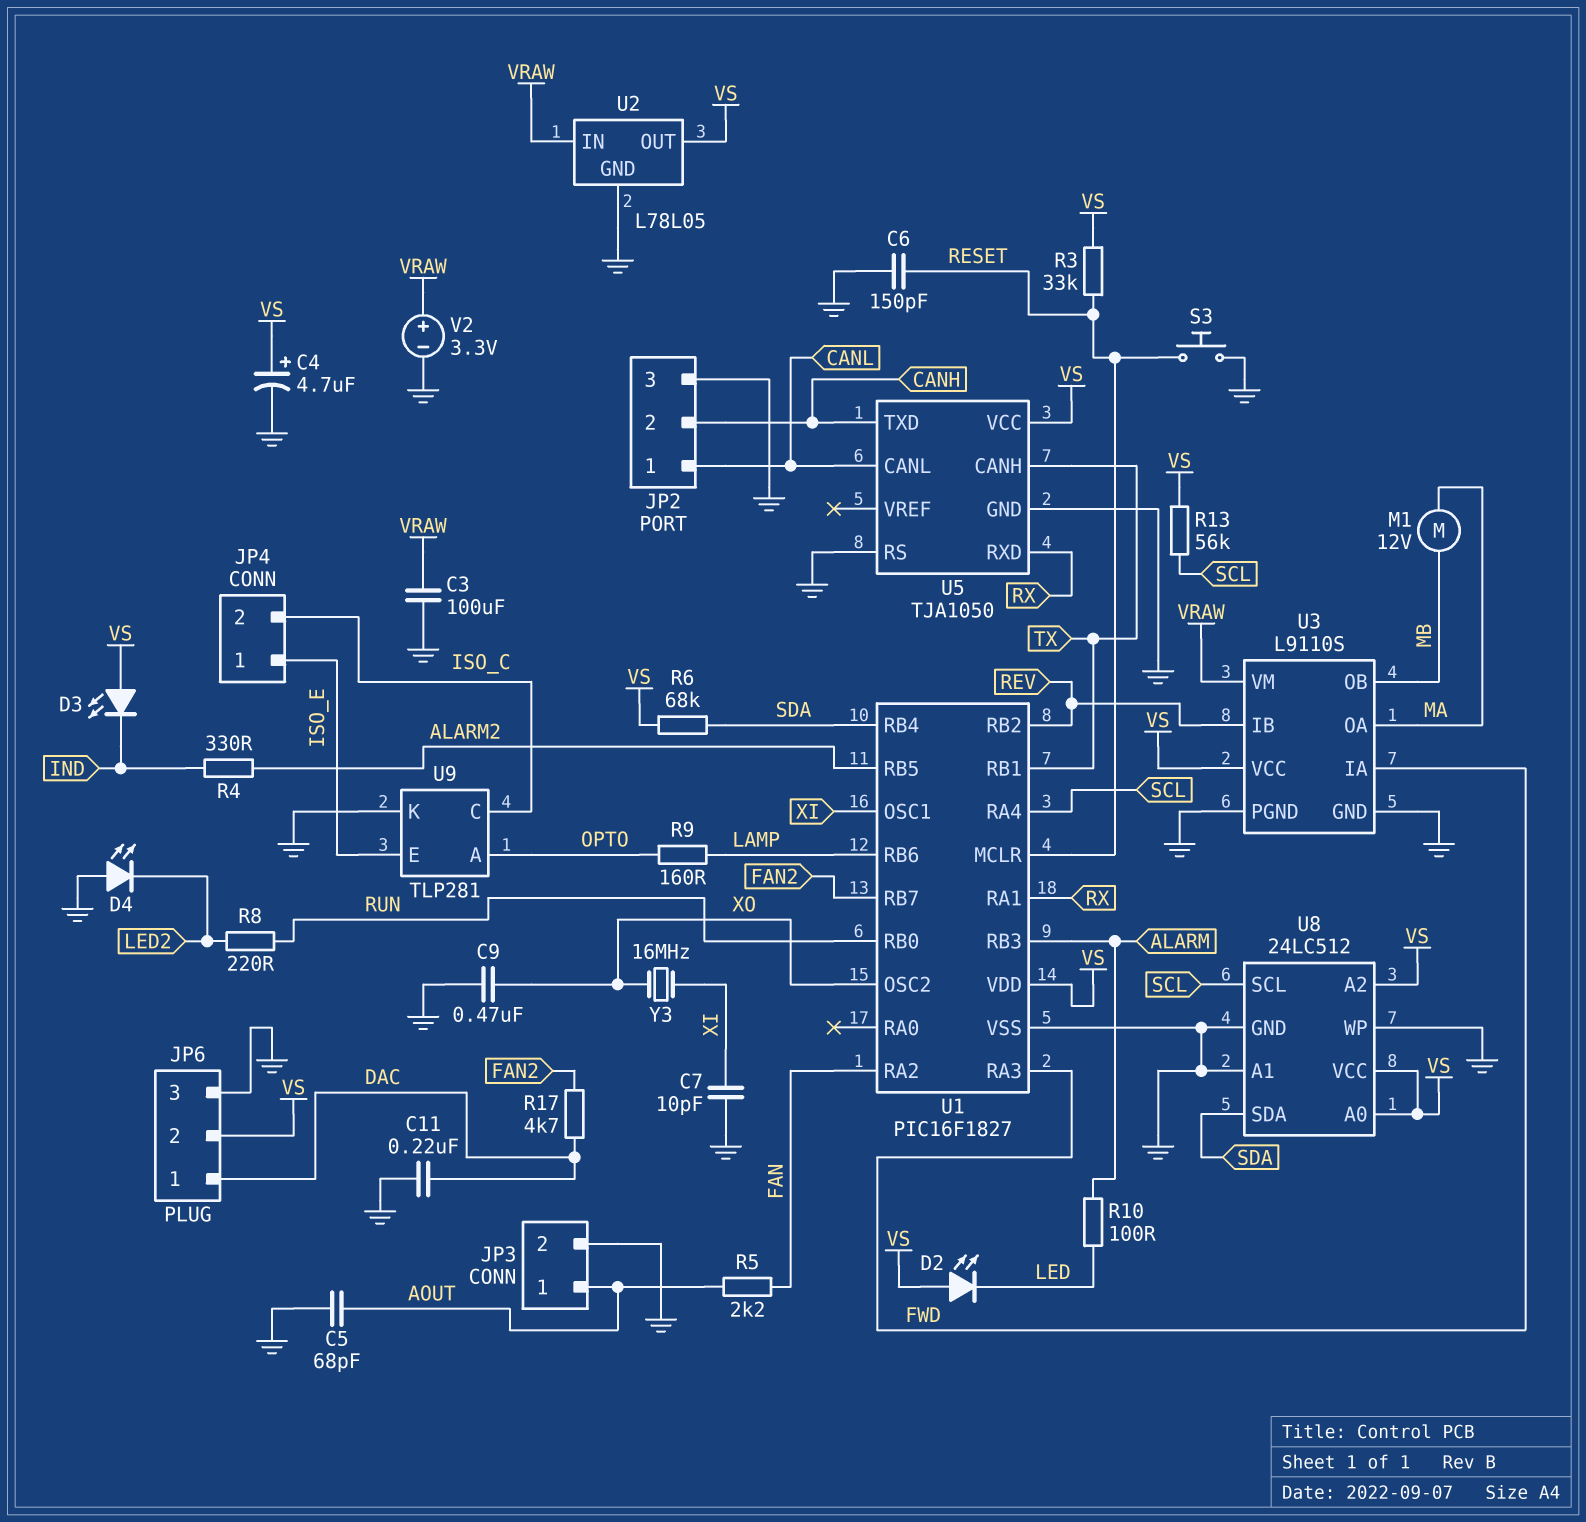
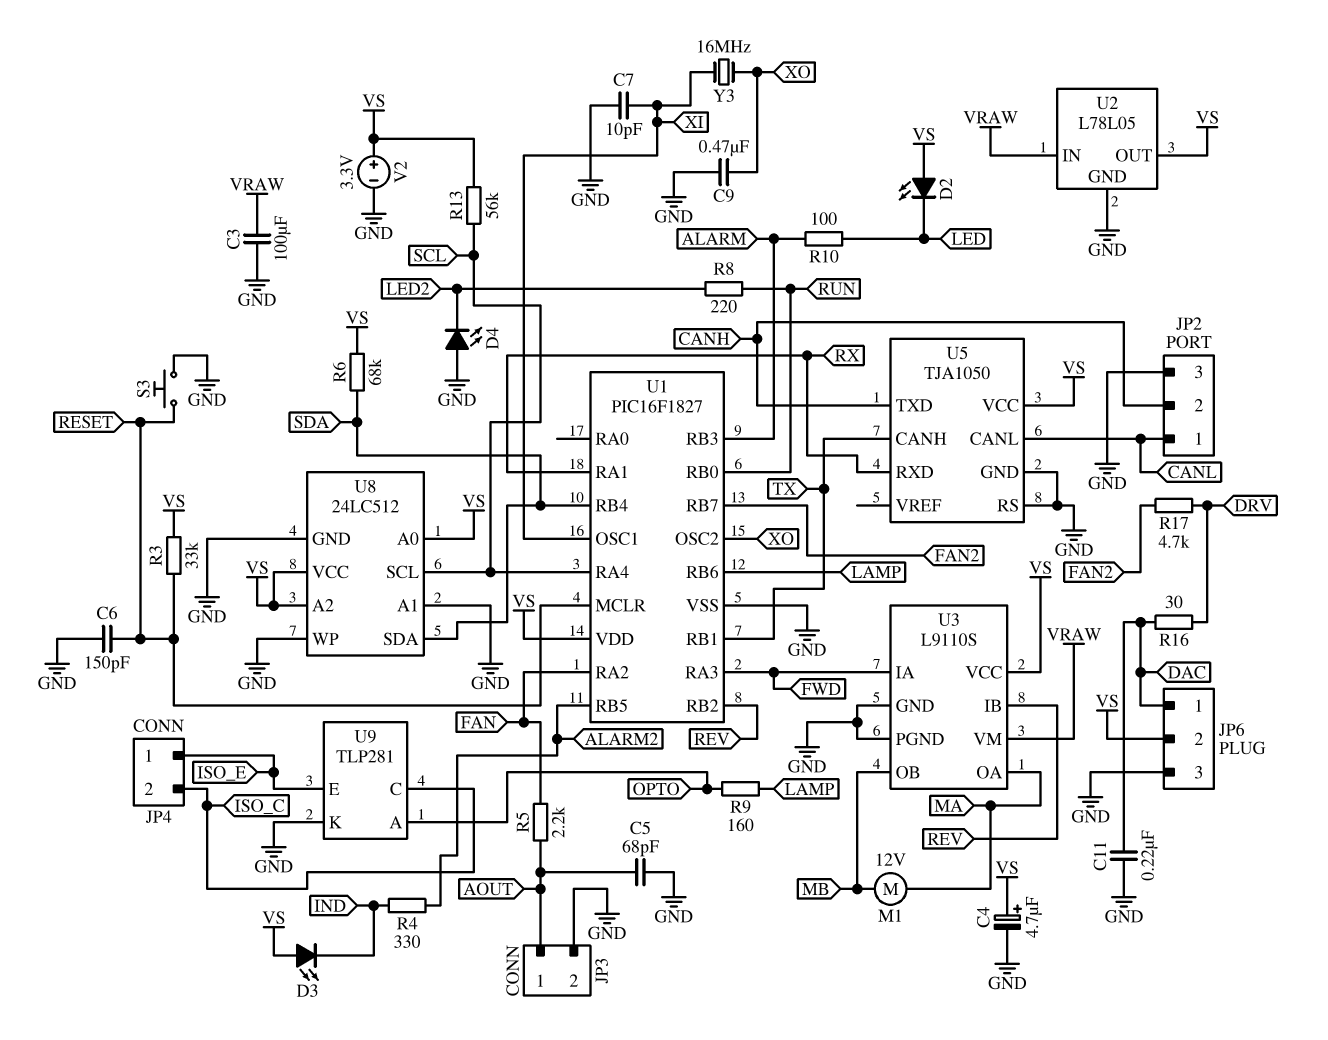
R16: none -> 30 (DAC, DRV)
R17: 4.7k (DAC, FAN2) -> 4.7k (DRV, FAN2)
V2: 3.3V (plus VRAW, minus GND) -> 3.3V (plus VS, minus GND)

